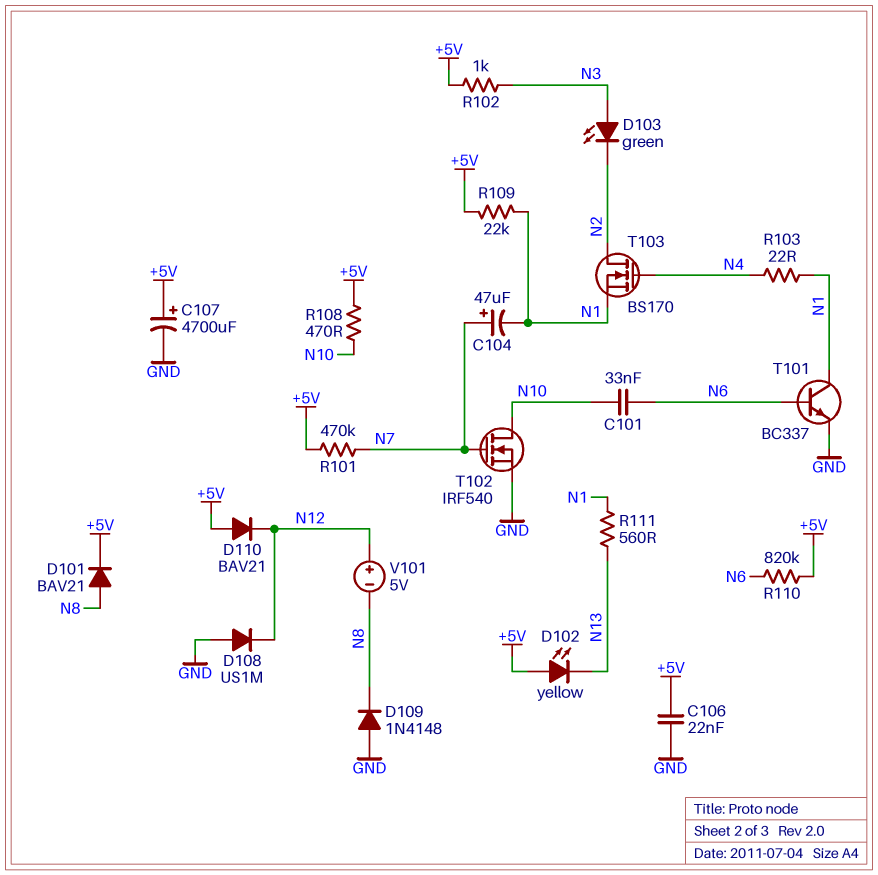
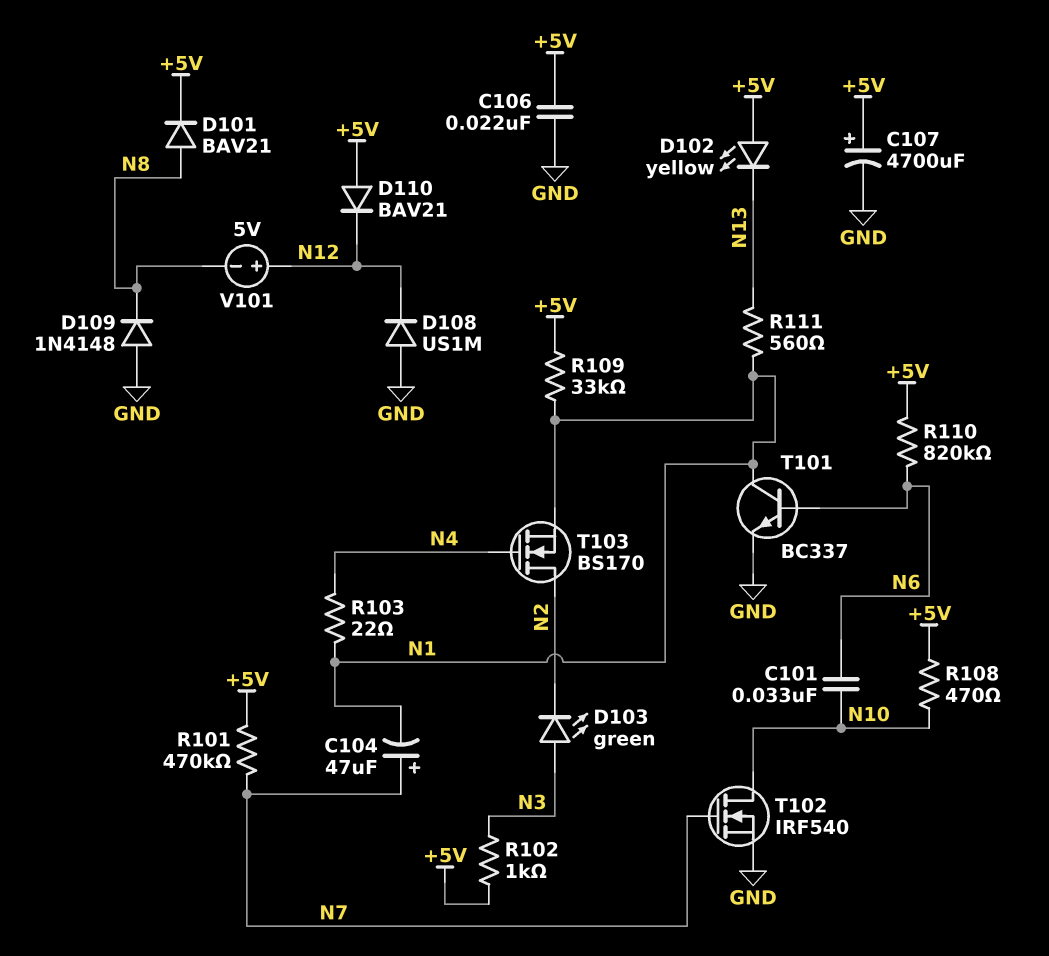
R109: 22k (+5V, N1) -> 33k (+5V, N1)

